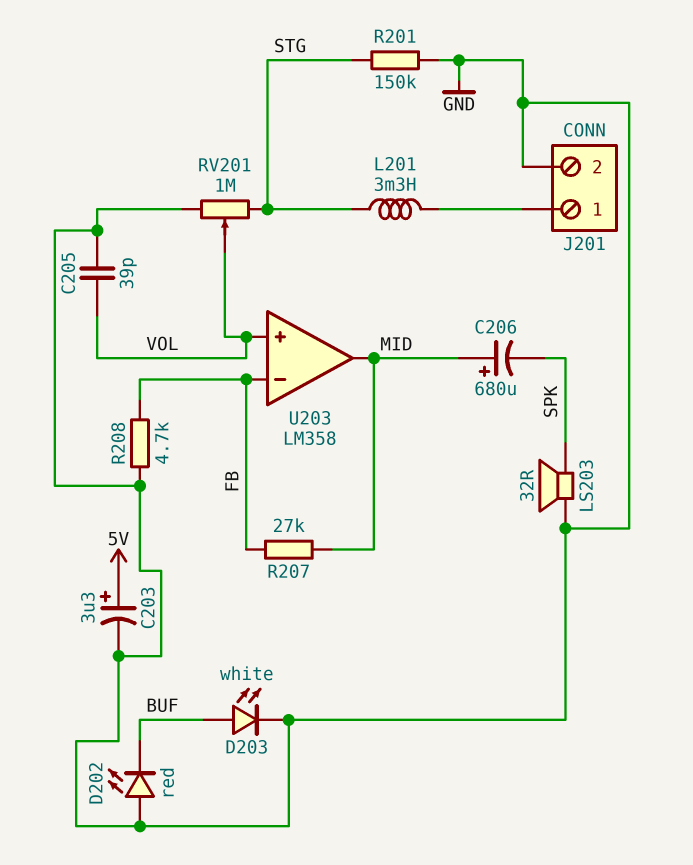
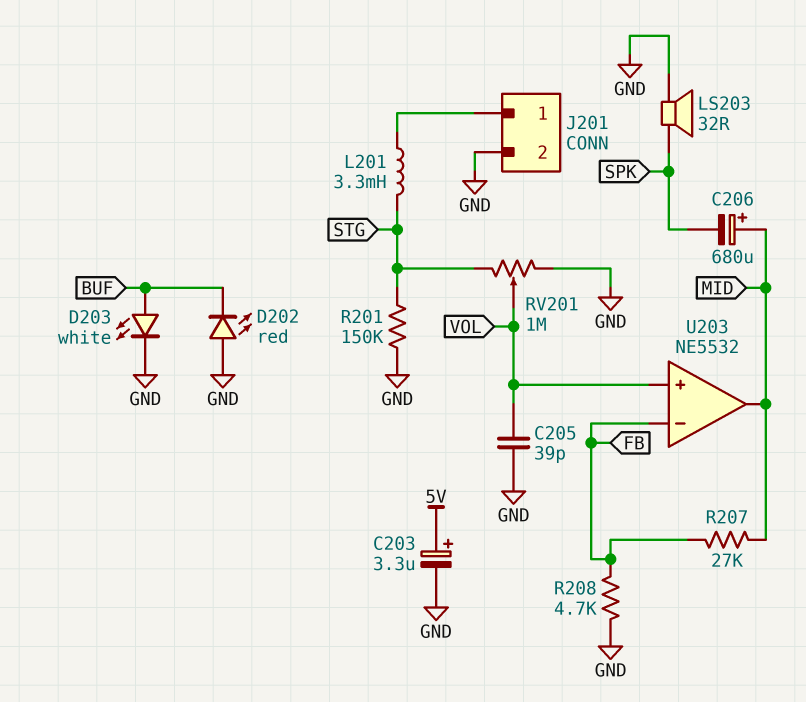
U203: LM358 -> NE5532

